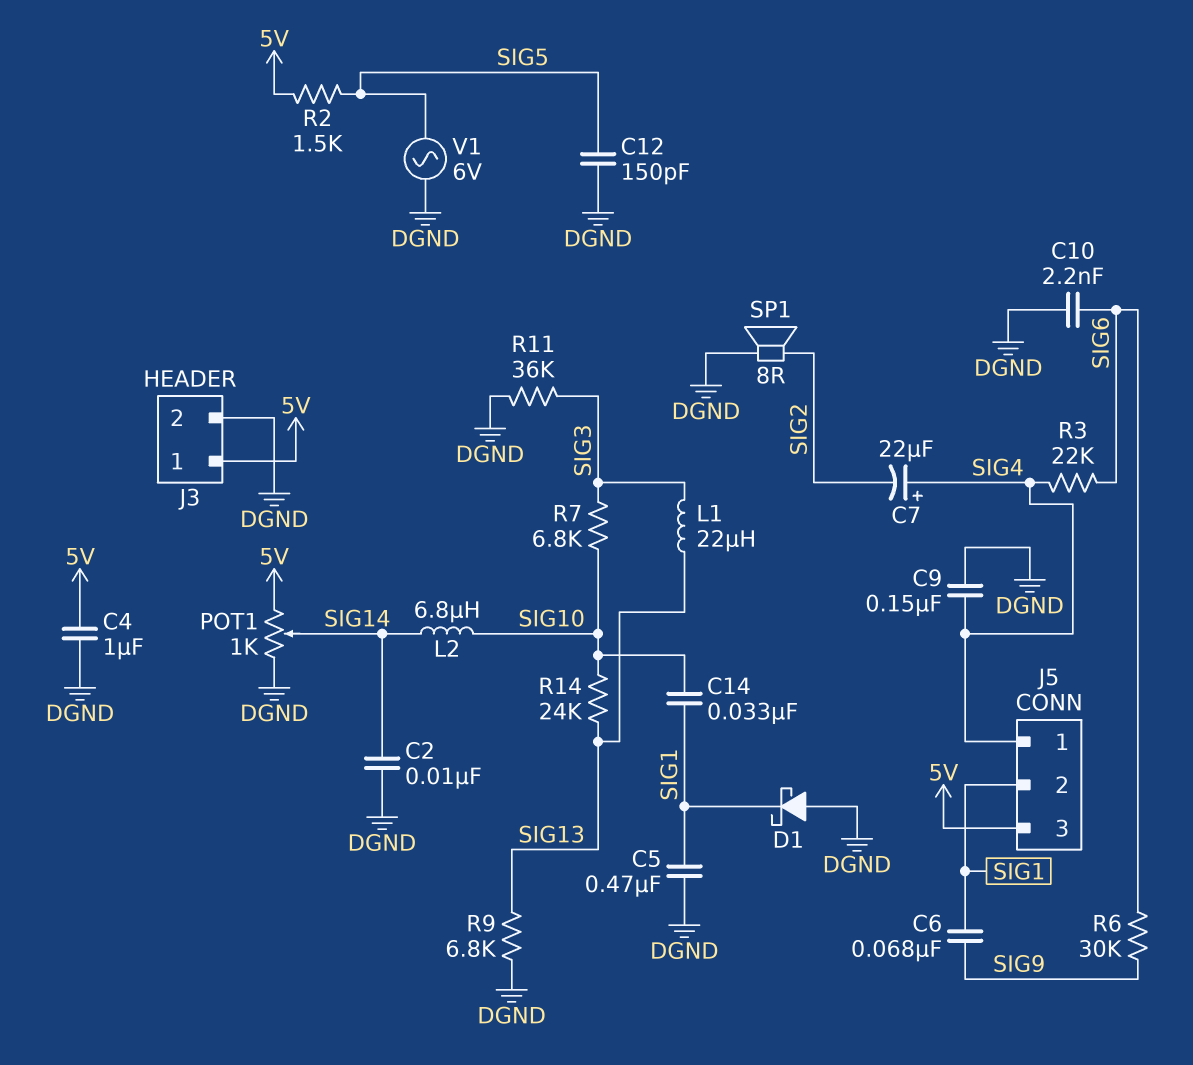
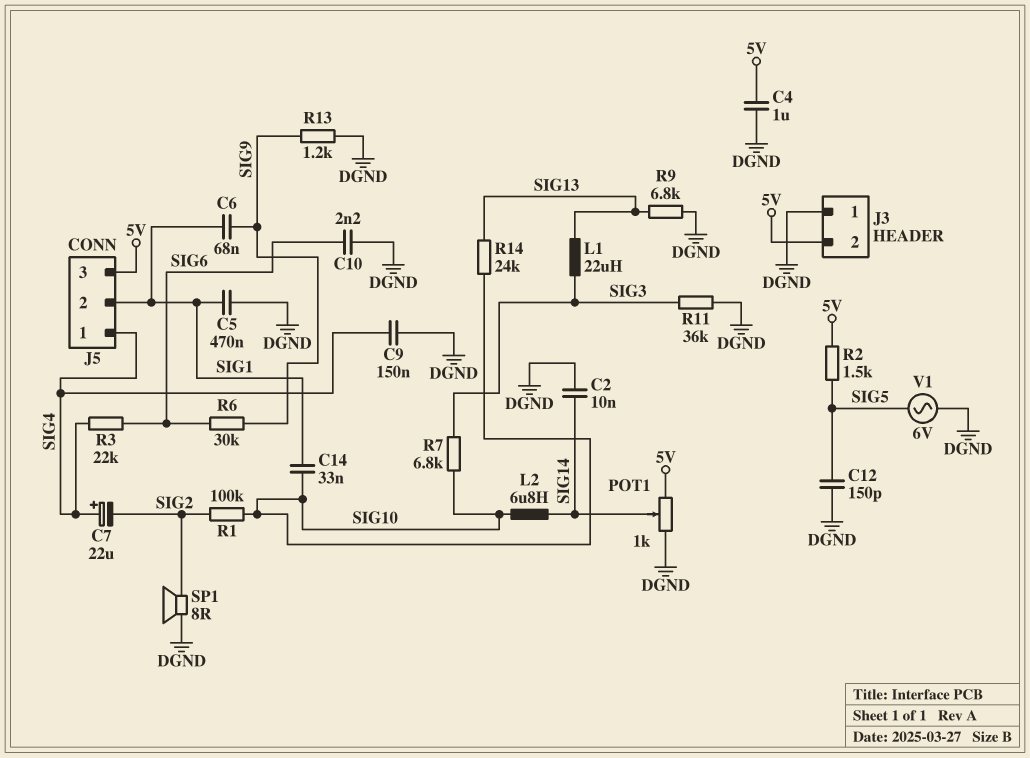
D1: schottky (A DGND, K SIG1) -> none
J3 pin 1: 5V -> DGND
J3 pin 2: DGND -> 5V
R1: none -> 100k (SIG2, SIG10)
R13: none -> 1.2k (DGND, SIG9)

